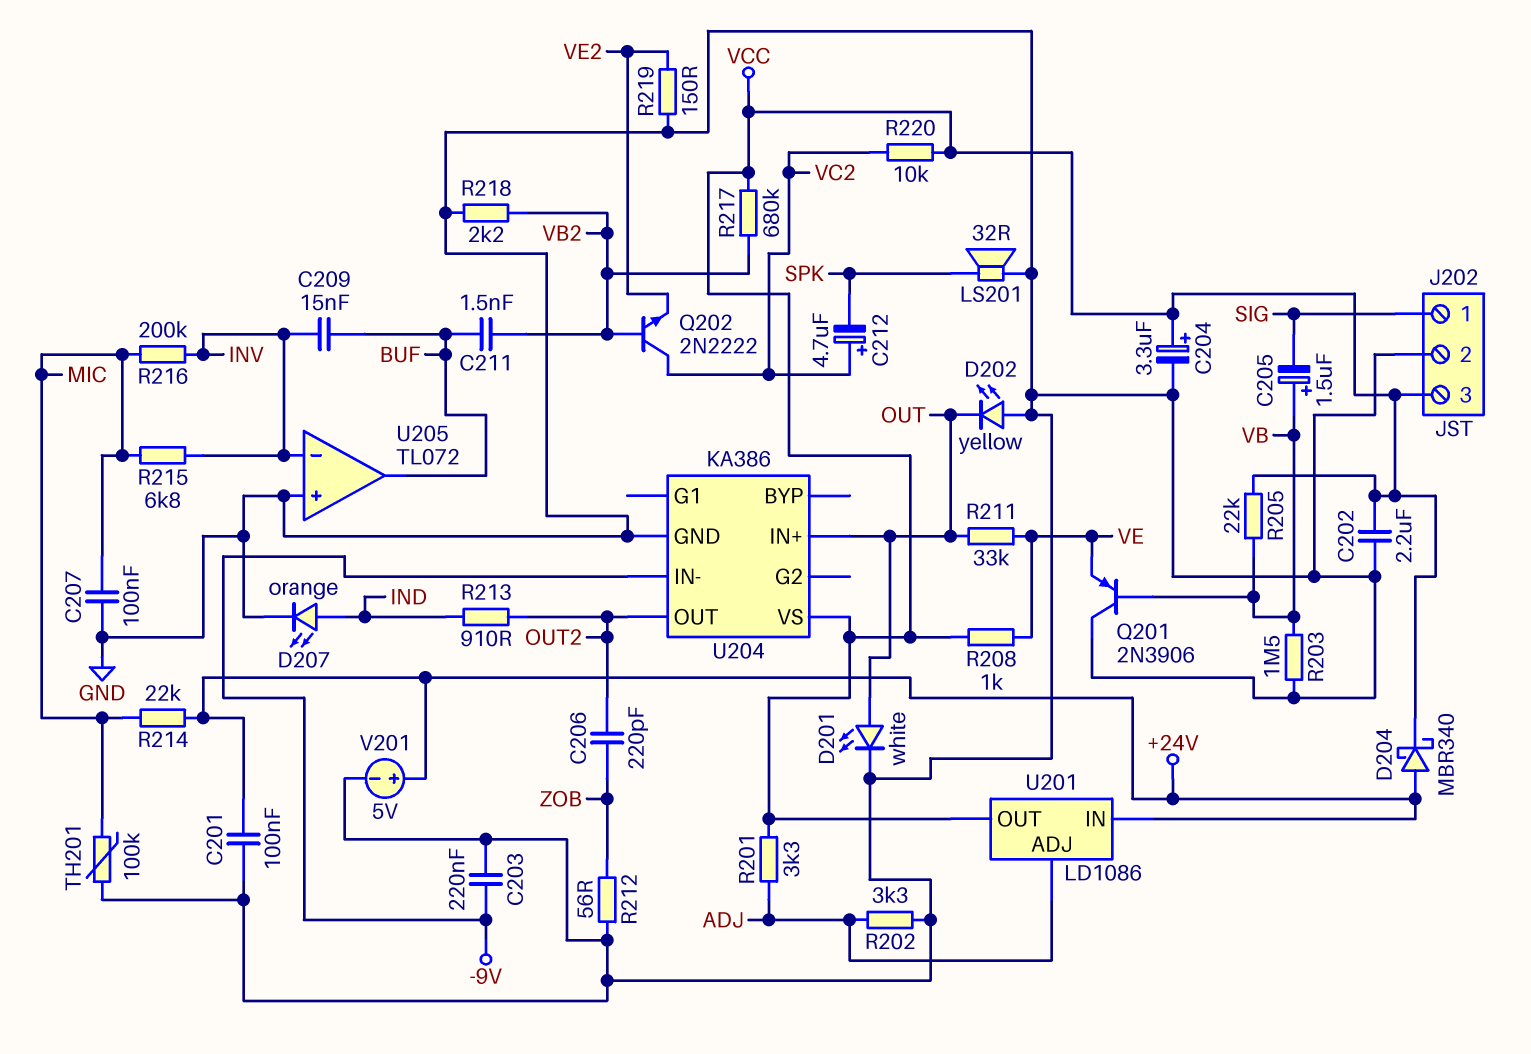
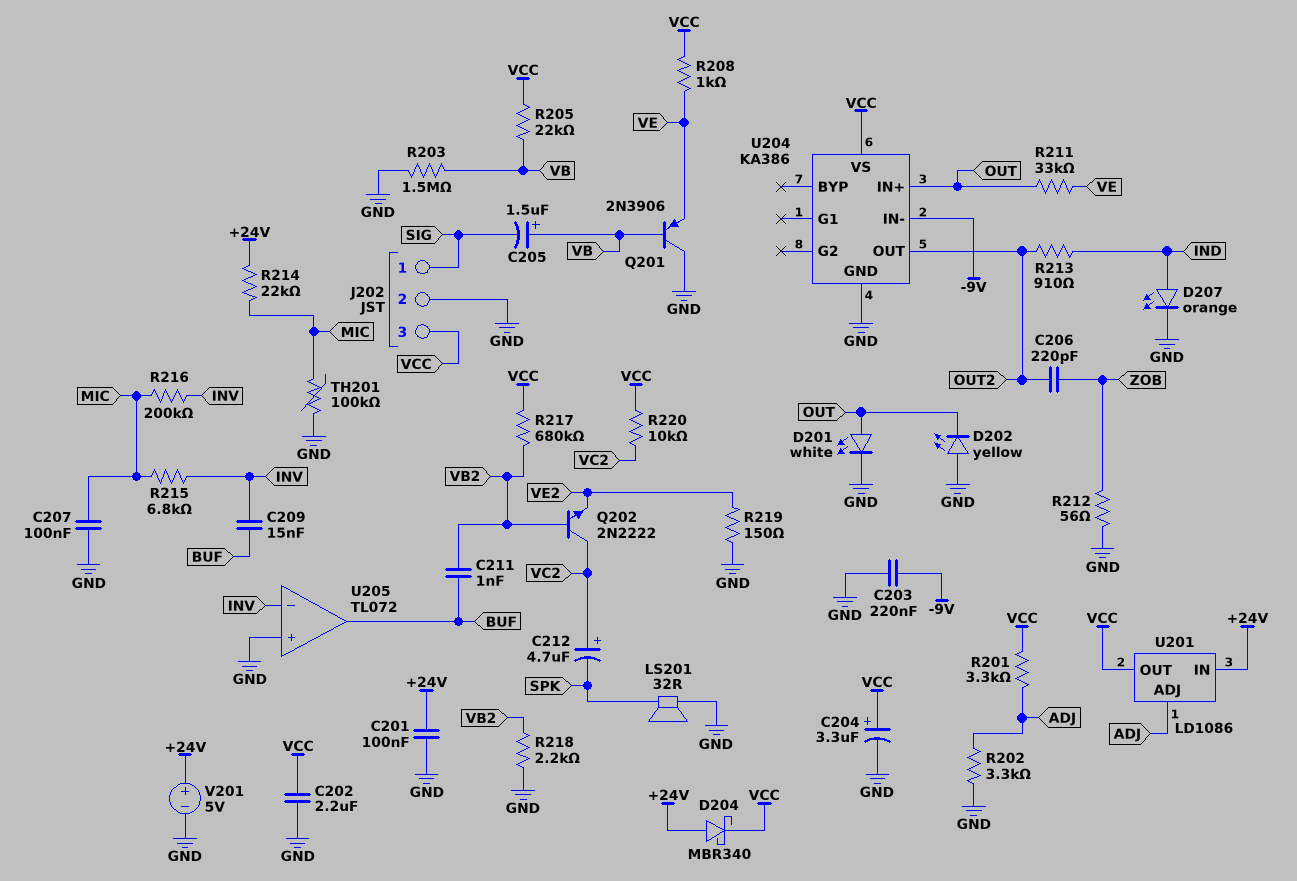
C211: 1.5nF (BUF, VB2) -> 1nF (BUF, VB2)

